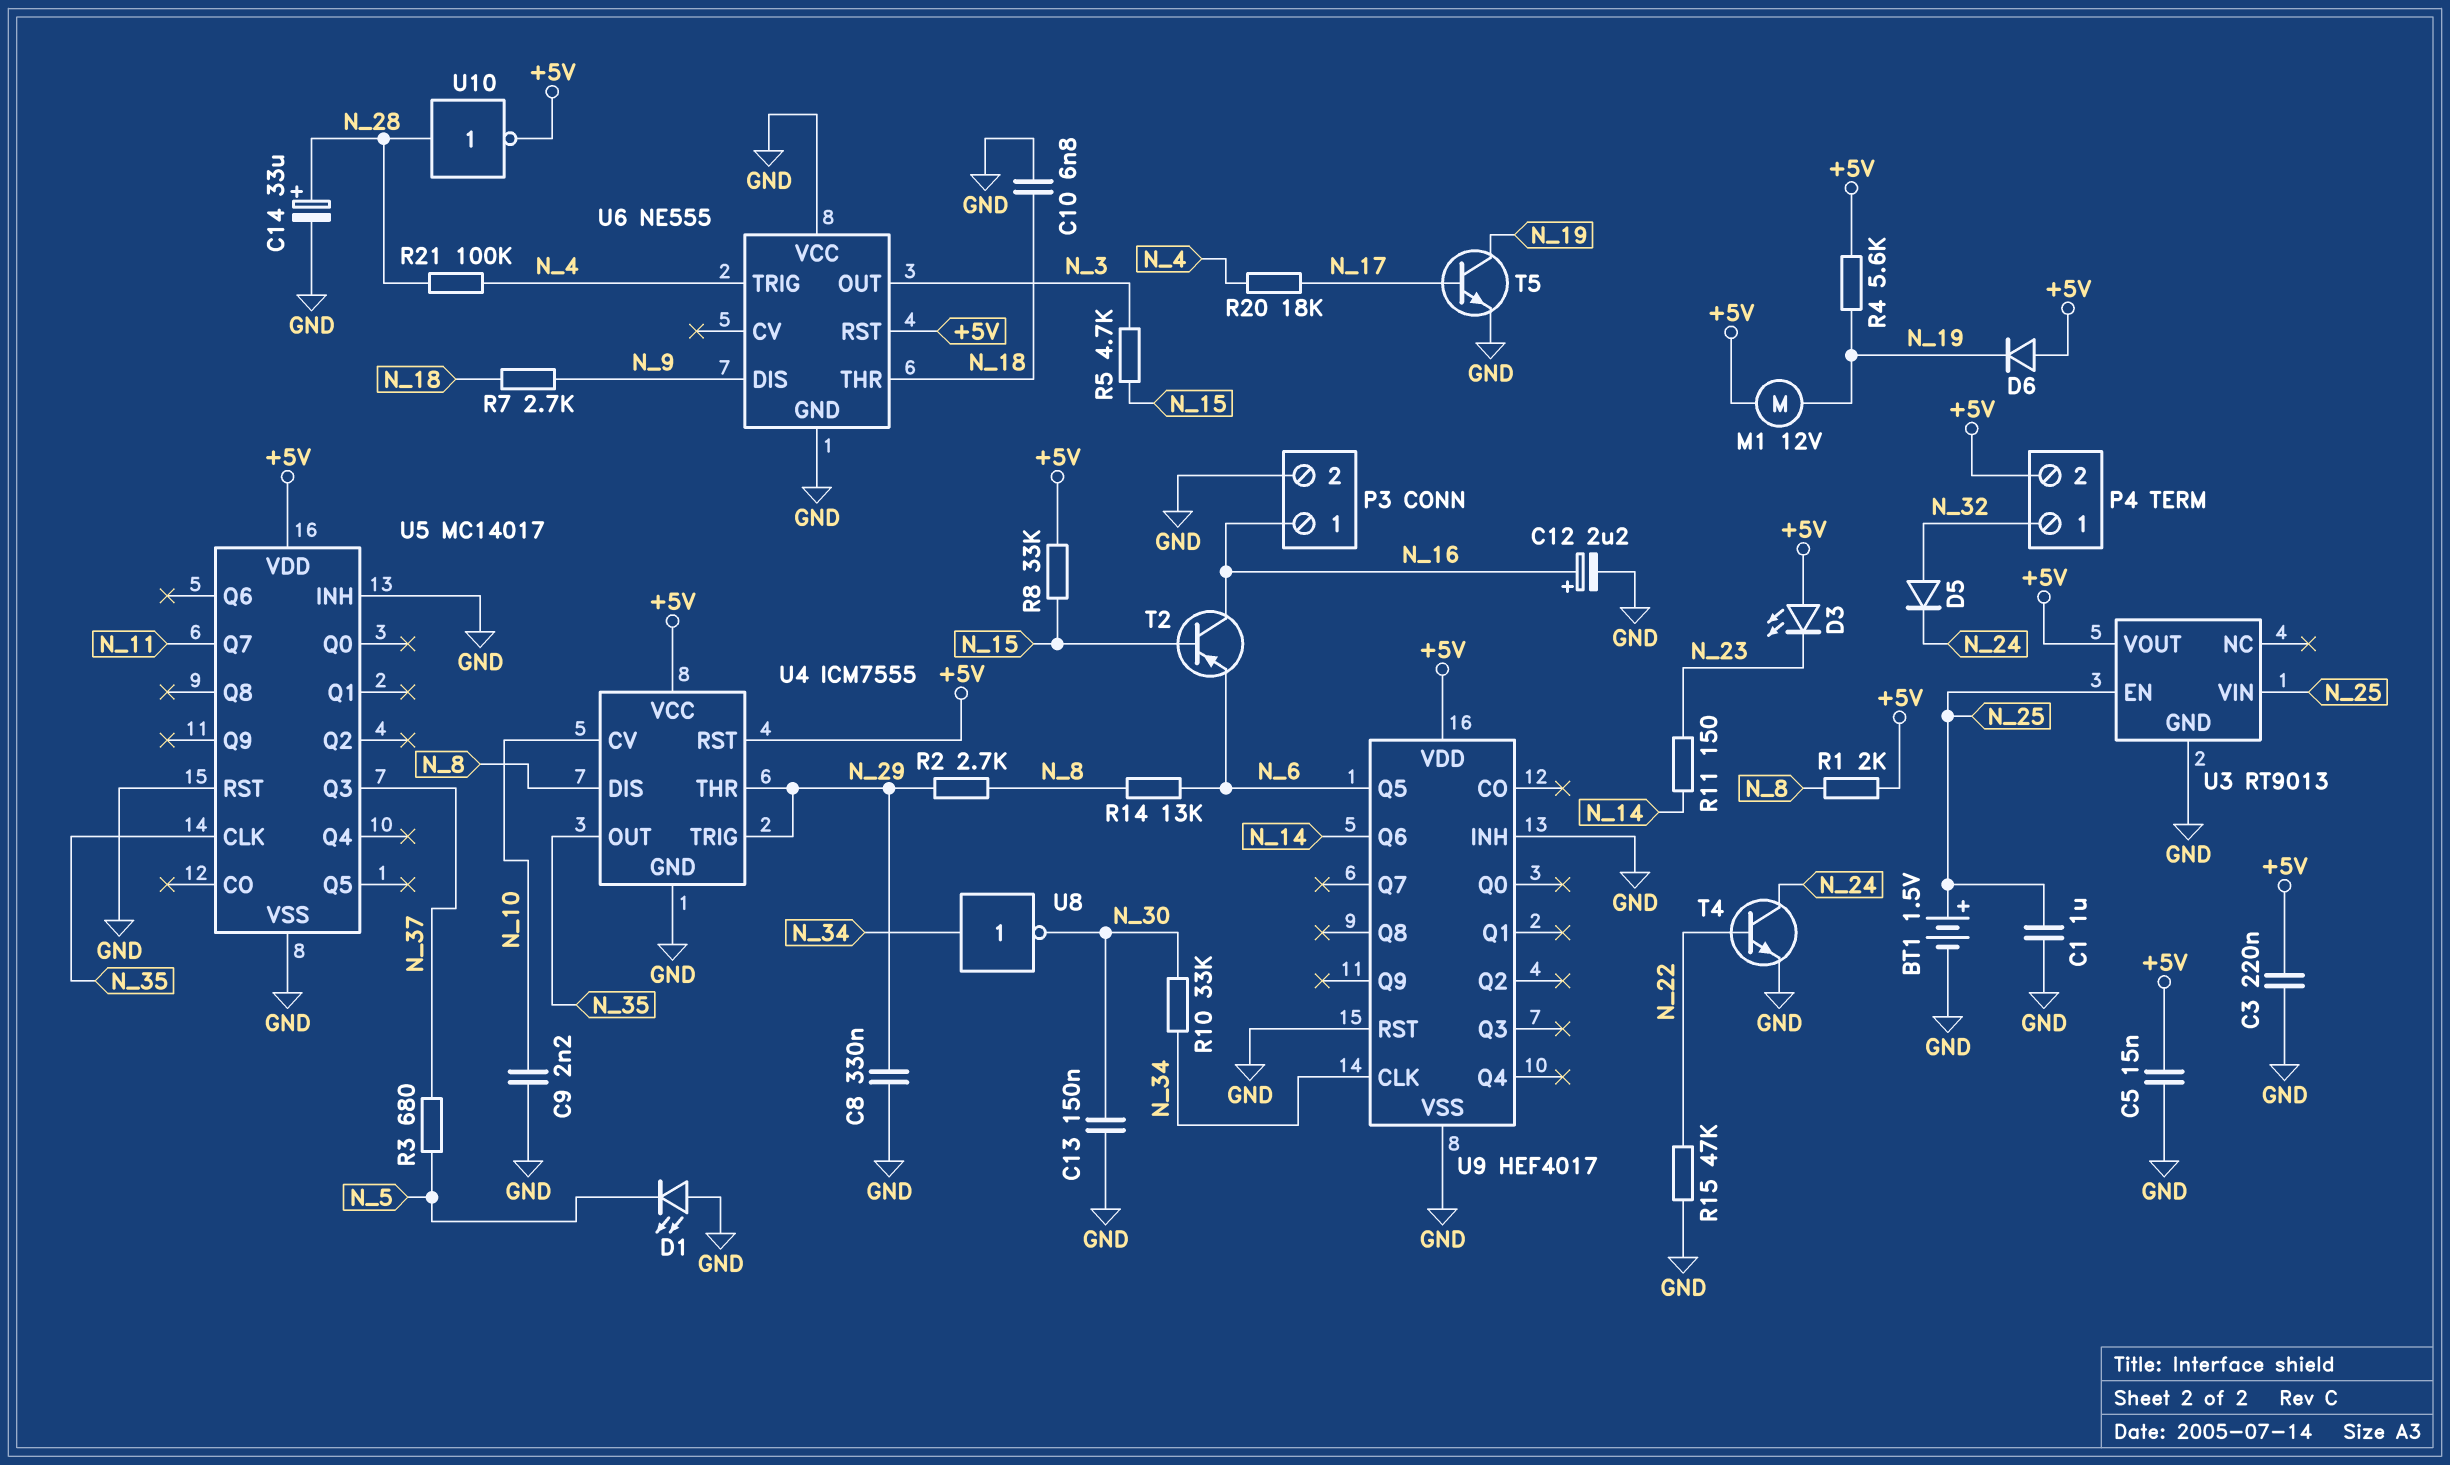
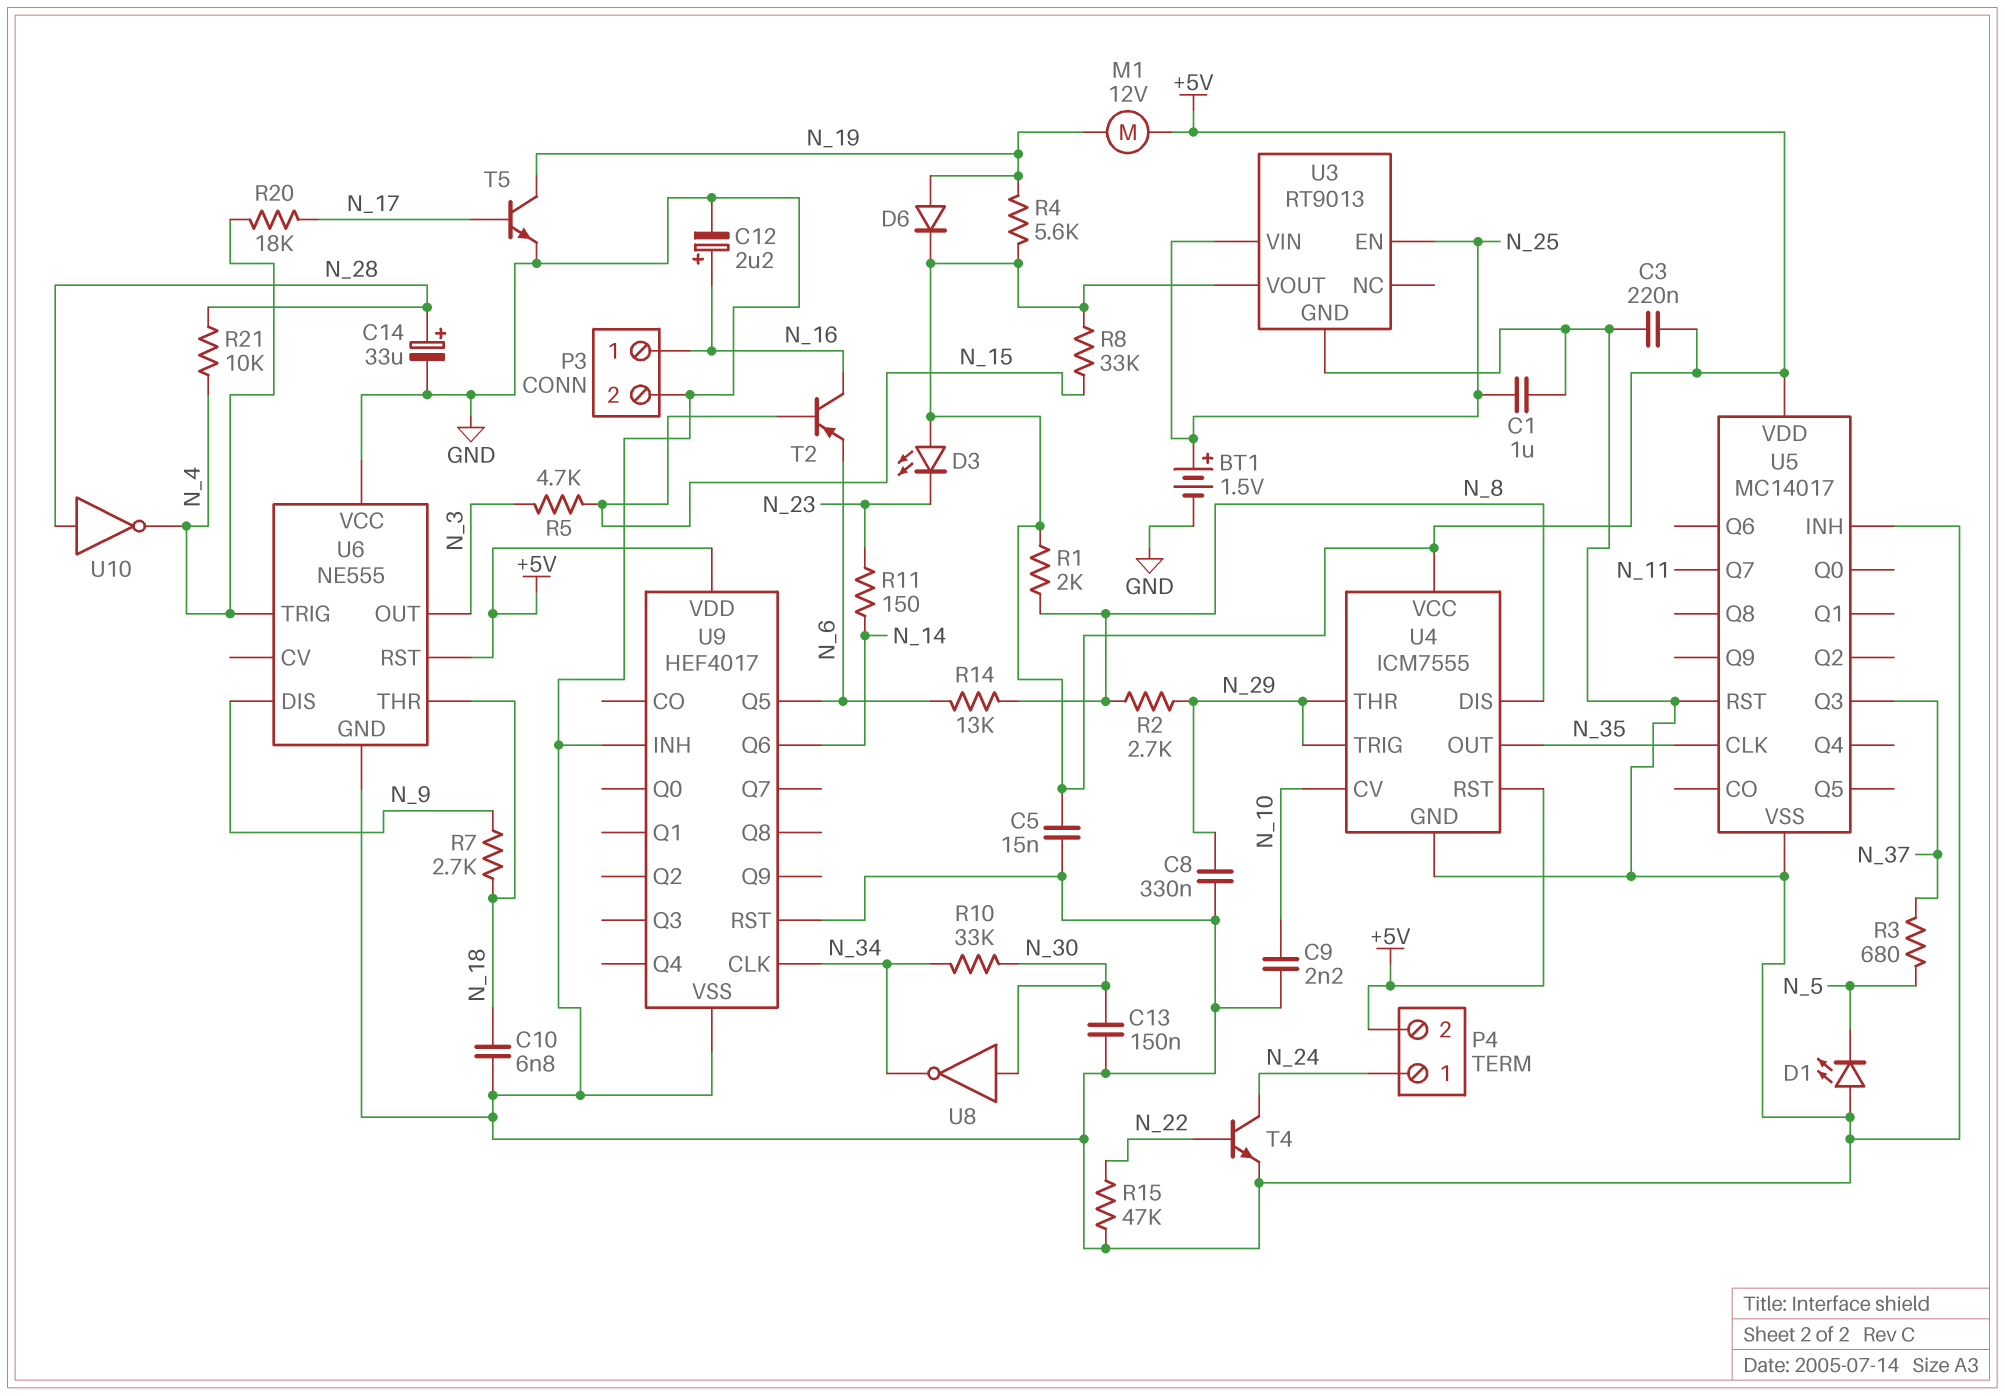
D5: diode (A N_32, K N_24) -> none
D6: diode (A +5V, K N_19) -> diode (A N_19, K +5V)
P4 pin 1: N_32 -> N_24
R21: 100k (N_4, N_28) -> 10k (N_4, N_28)
U8: NOT (in N_34, out N_30) -> NOT (in N_30, out N_34)
U10: NOT (in N_28, out +5V) -> NOT (in N_28, out N_4)

